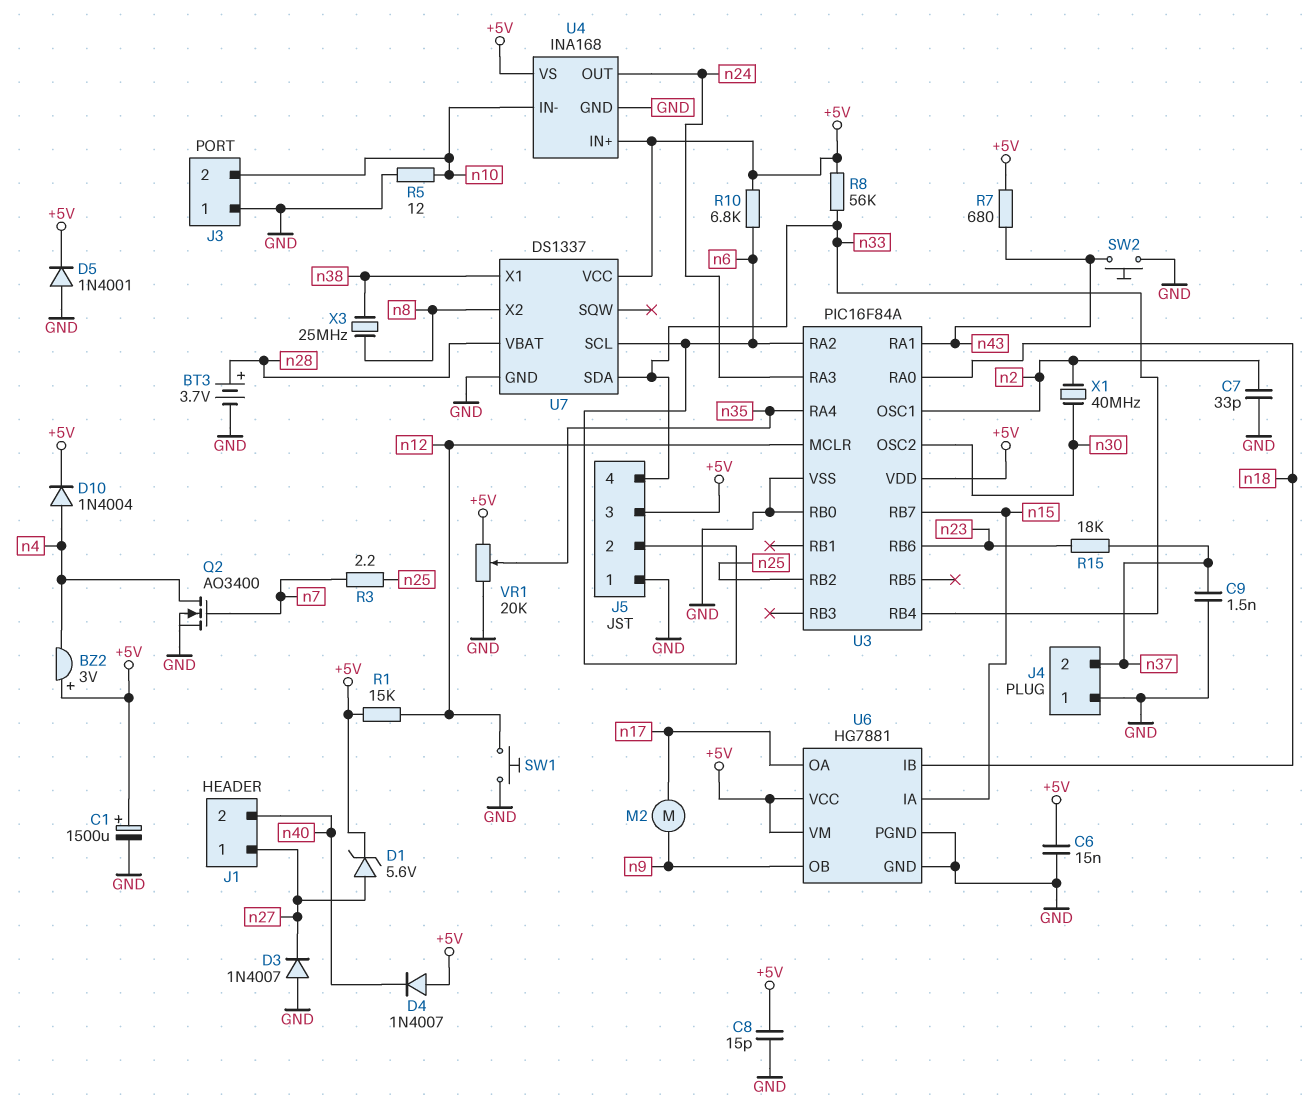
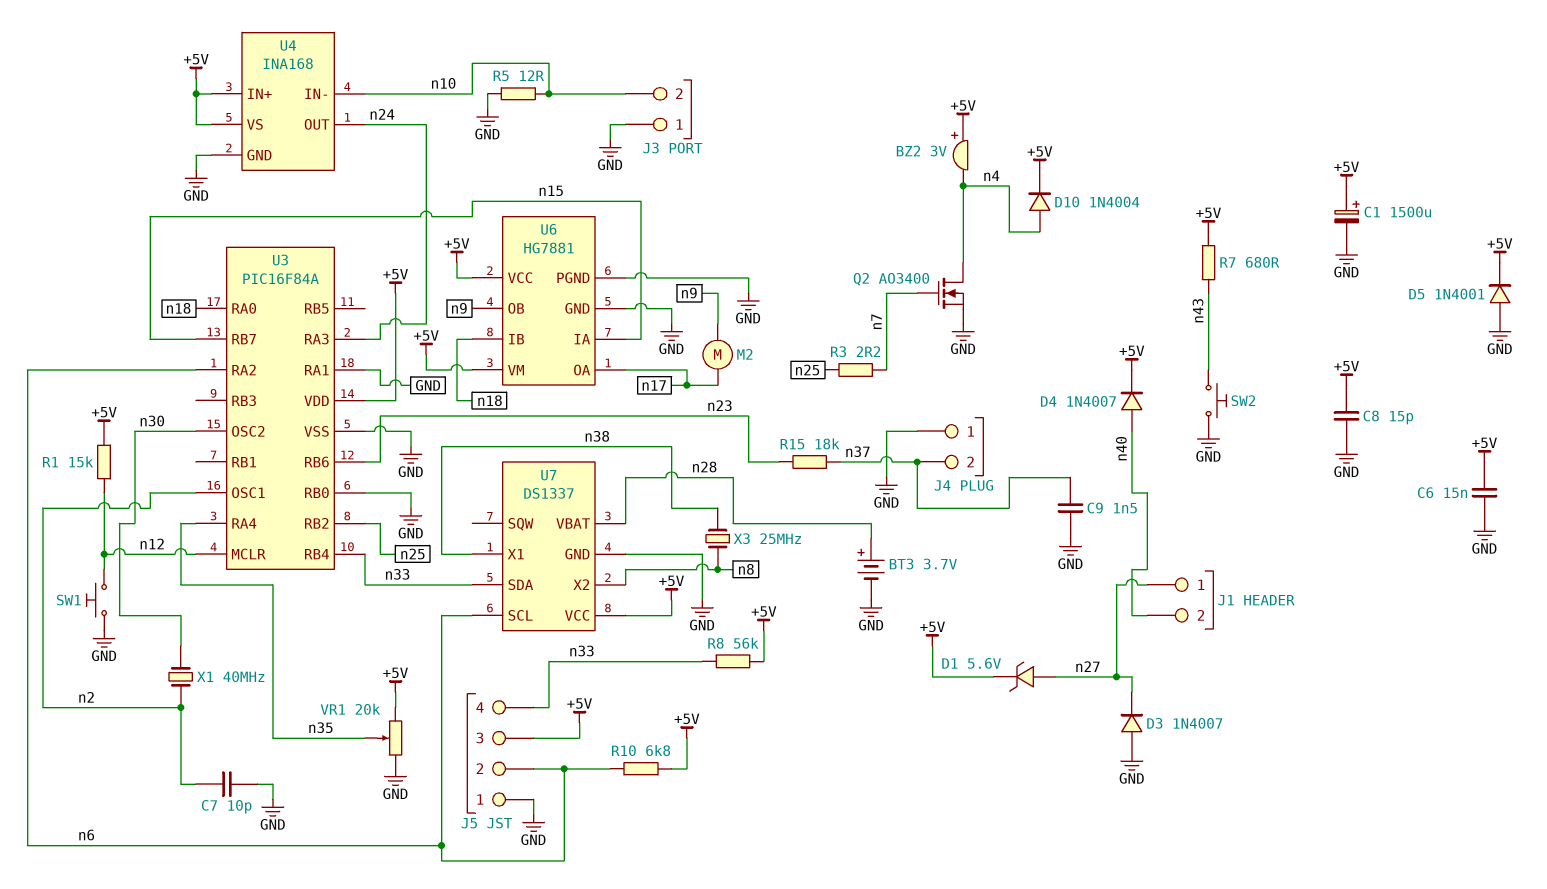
C7: 33pF (GND, n2) -> 10pF (GND, n2)
D4: diode 1N4007 (A +5V, K n40) -> diode 1N4007 (A n40, K +5V)
U3 pin RA1: n43 -> GND

